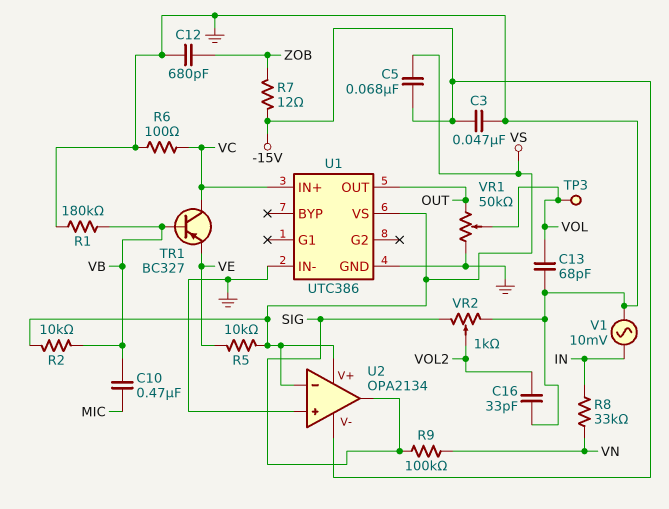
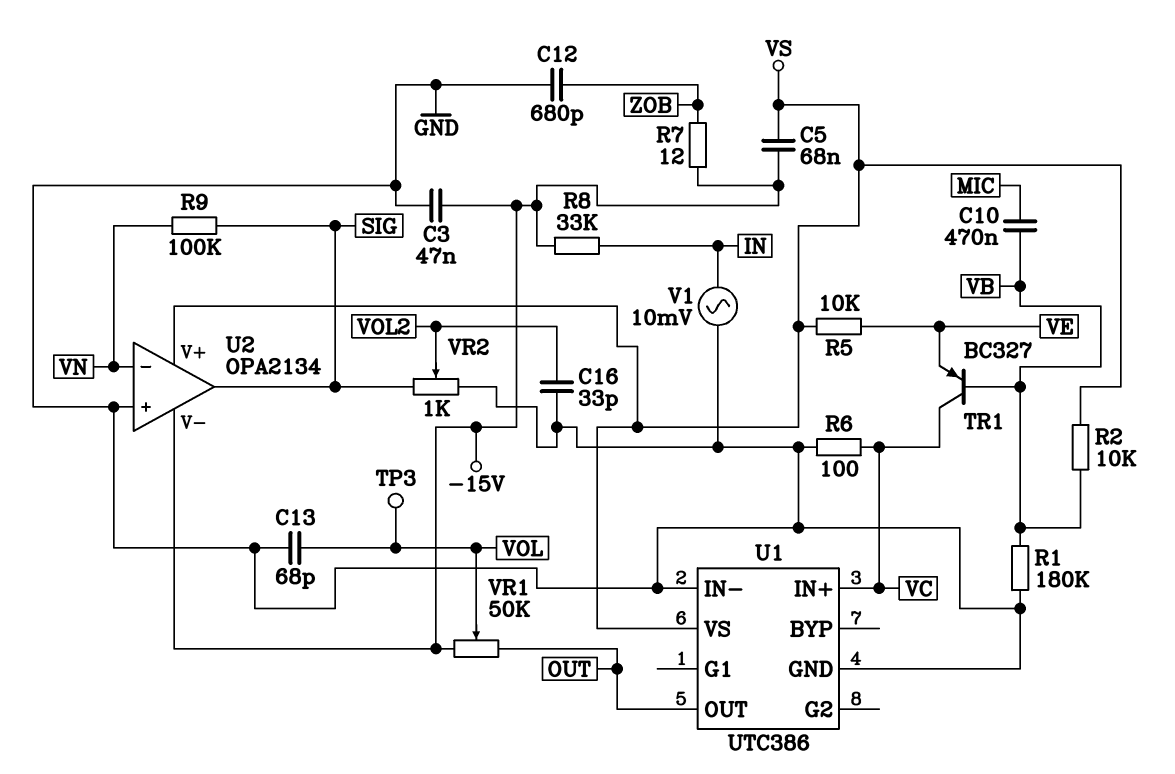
R8: 33k (IN, VN) -> 33k (-15V, IN)
U2 pin in-: VS -> VN
VR1: 50k (GND, OUT, wiper VOL) -> 50k (-15V, OUT, wiper VOL)

